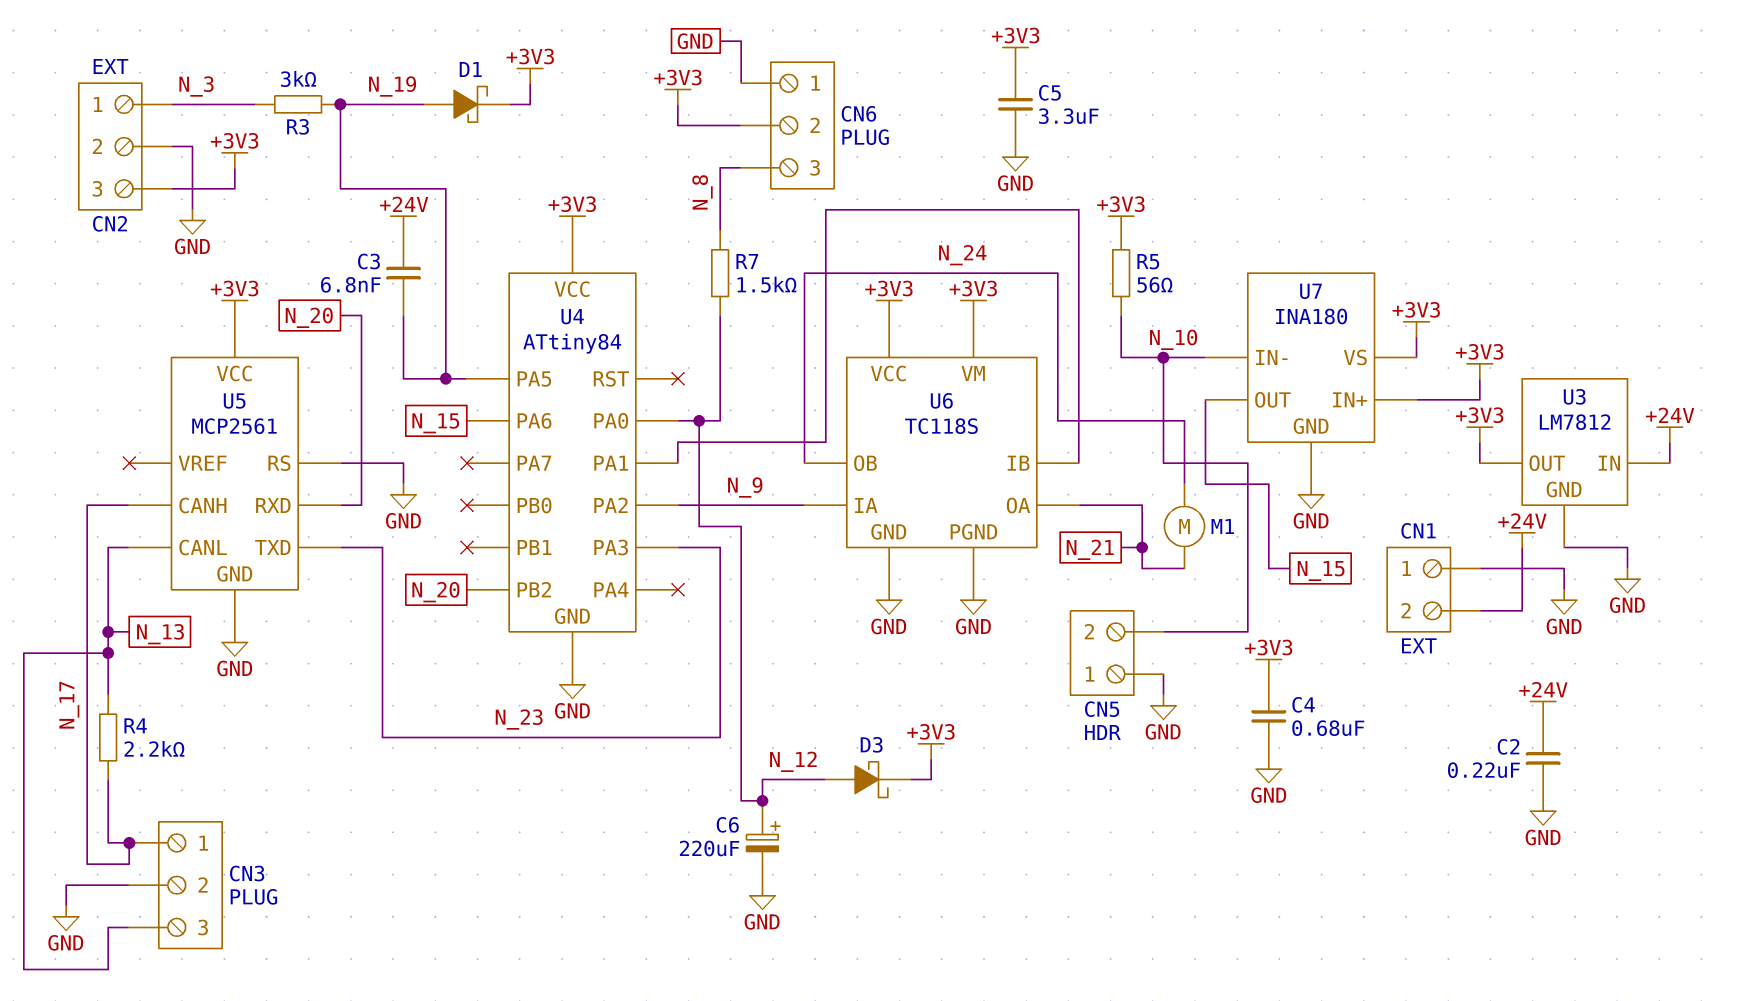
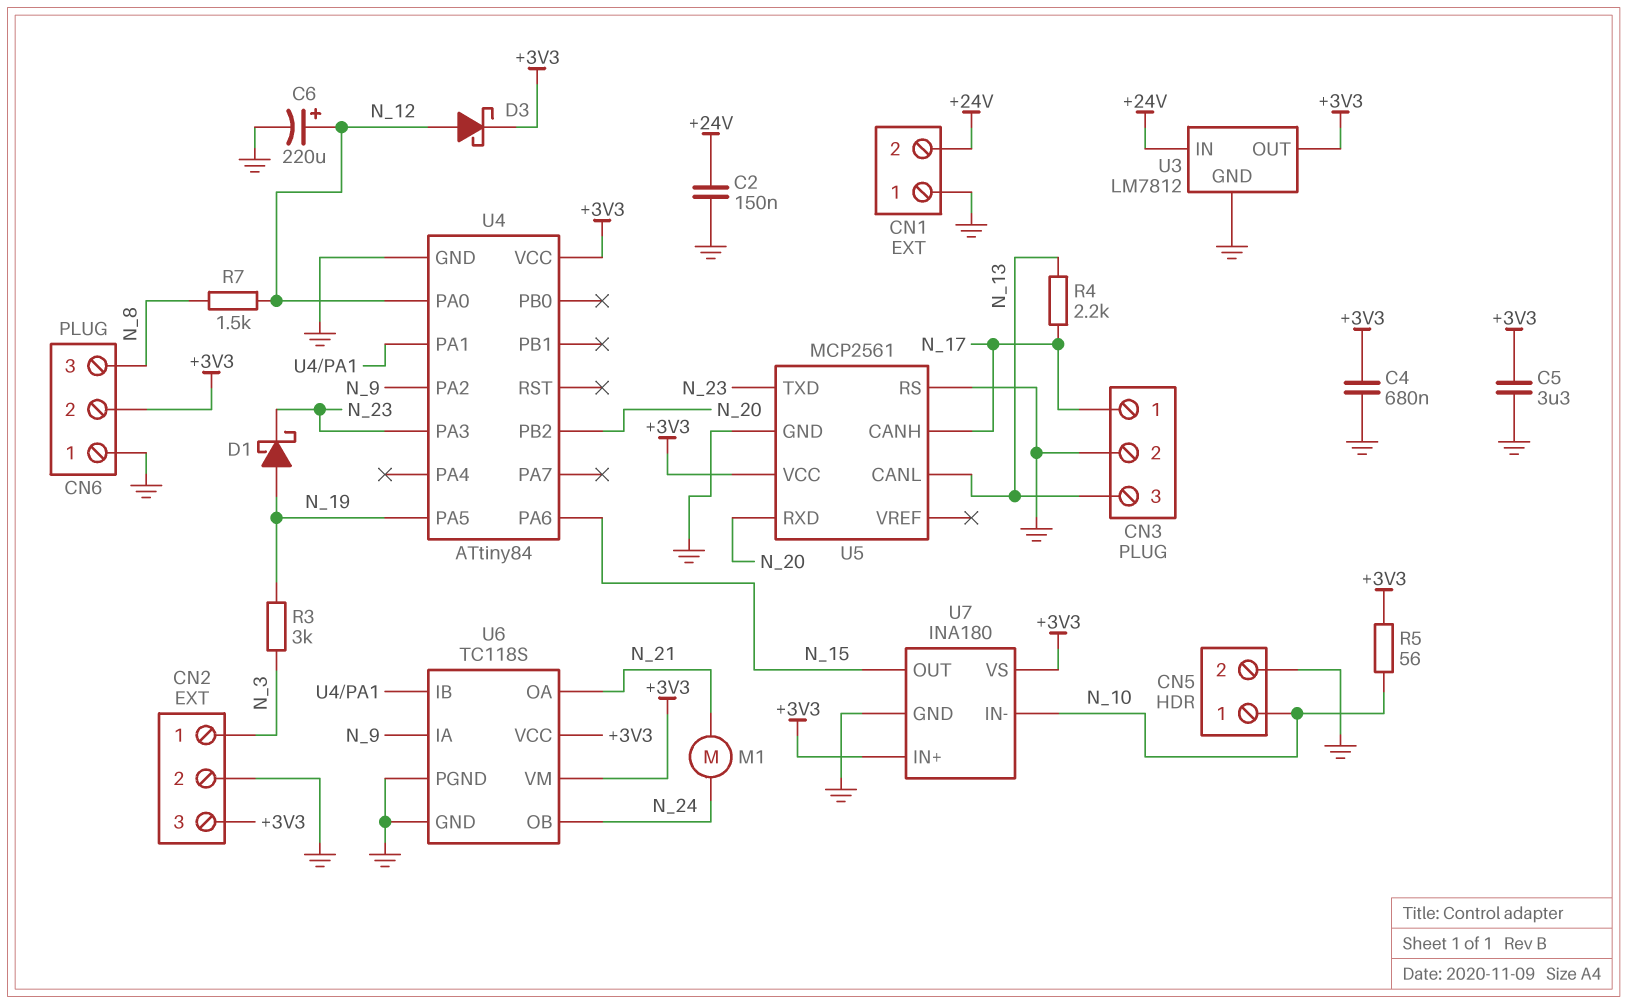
C2: 220nF (+24V, GND) -> 150nF (+24V, GND)
C3: 6.8nF (+24V, N_19) -> none
CN5 pin 1: GND -> N_10
CN5 pin 2: N_10 -> GND
D1: schottky (A N_19, K +3V3) -> schottky (A N_19, K N_23)

